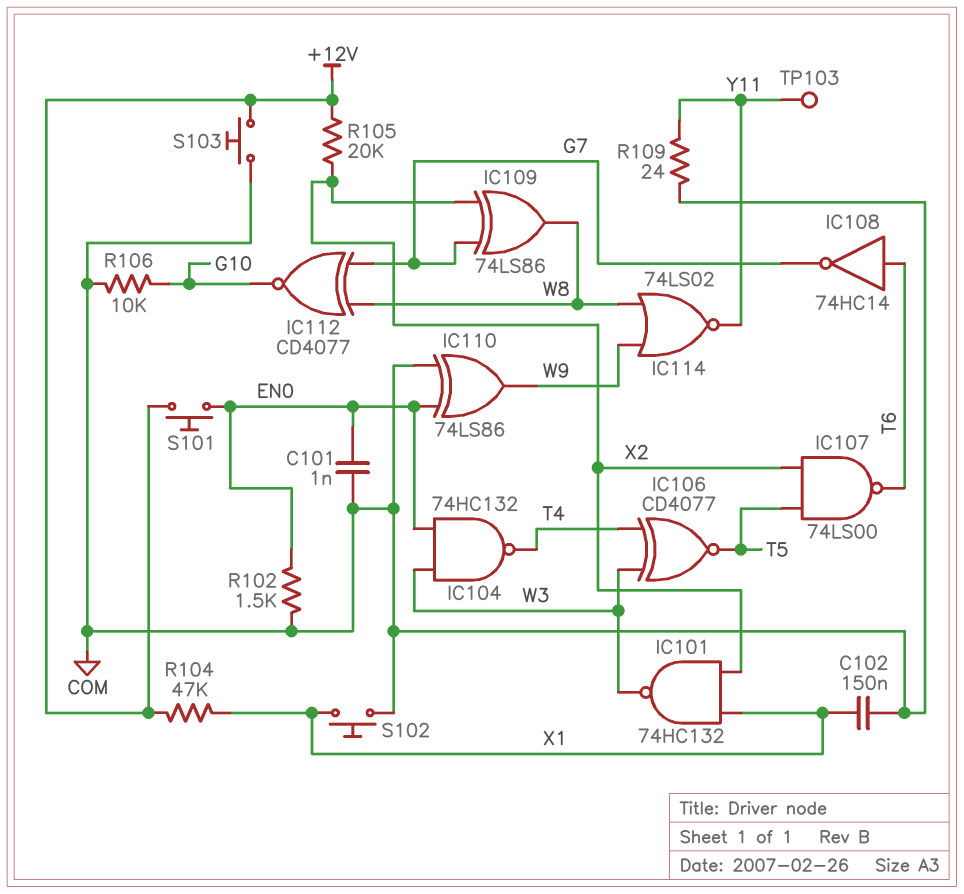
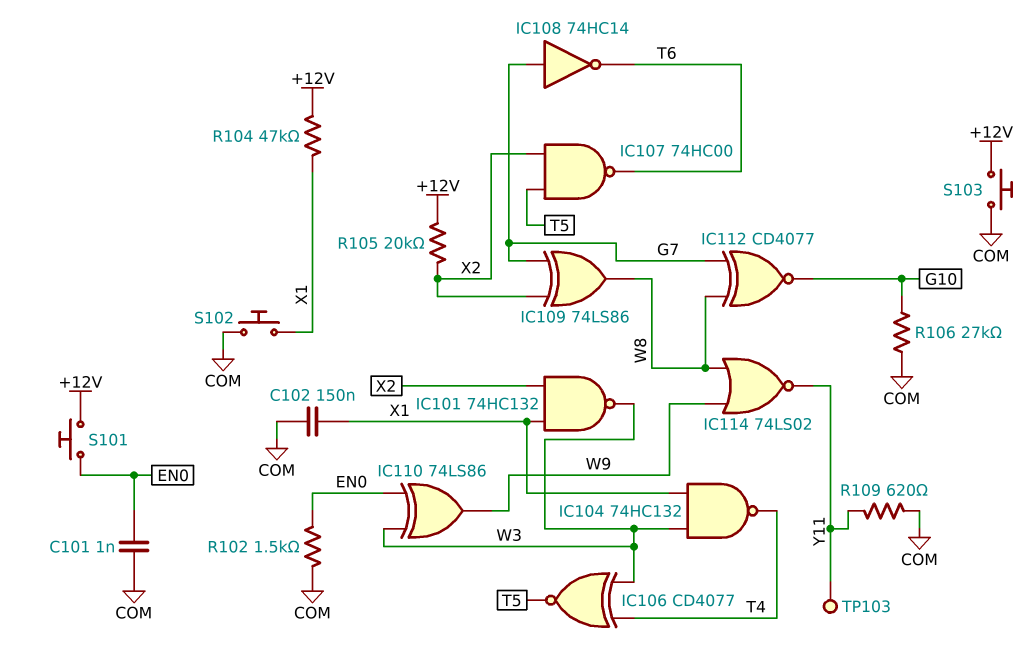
IC104: NAND 74HC132 (in EN0, in W3, out T4) -> NAND 74HC132 (in W3, in X1, out T4)
IC107: NAND 74LS00 (in T5, in X2, out T6) -> NAND 74HC00 (in T5, in X2, out T6)
IC108: NOT 74HC14 (in T6, out G7) -> NOT 74HC14 (in G7, out T6)
IC110: XOR 74LS86 (in COM, in EN0, out W9) -> XOR 74LS86 (in EN0, in W3, out W9)
R106: 10k (COM, G10) -> 27k (COM, G10)
R109: 24 (COM, Y11) -> 620 (COM, Y11)

